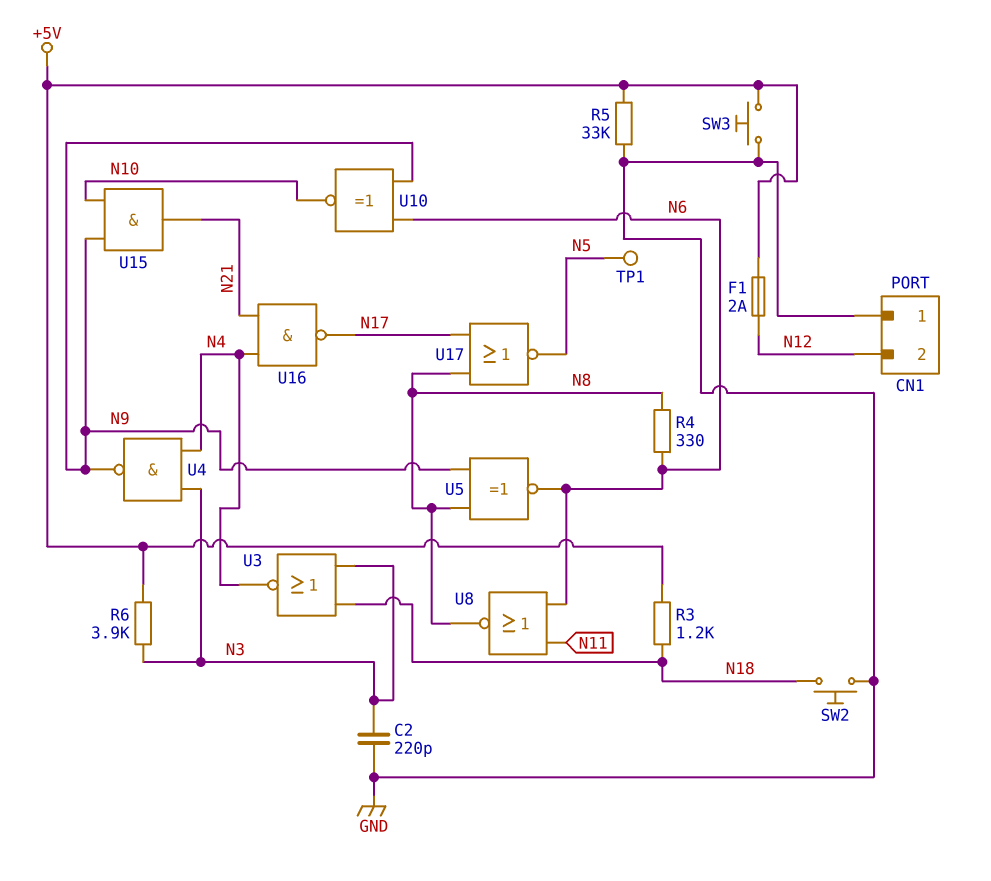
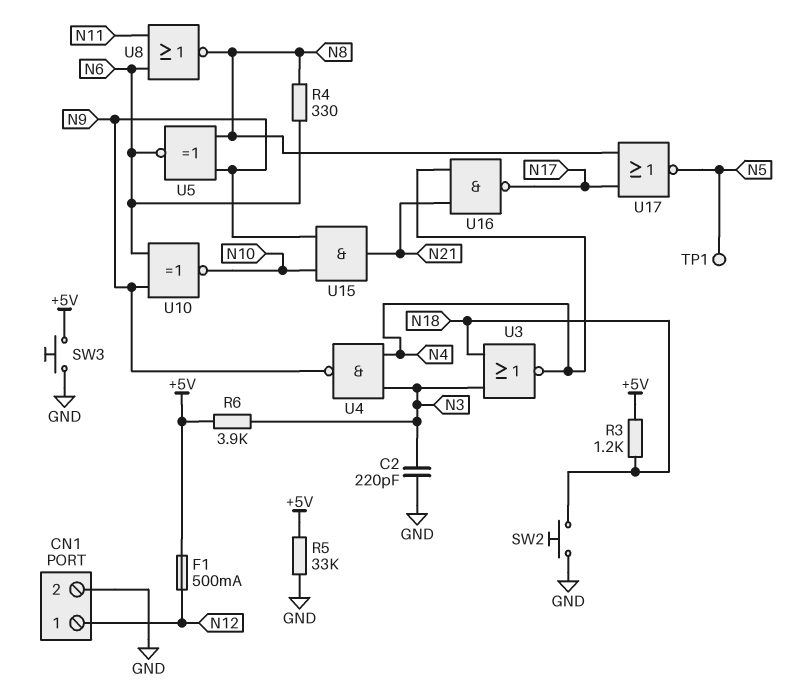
CN1 pin 1: GND -> N12
CN1 pin 2: N12 -> GND
F1: 2A (+5V, N12) -> 500mA (+5V, N12)

